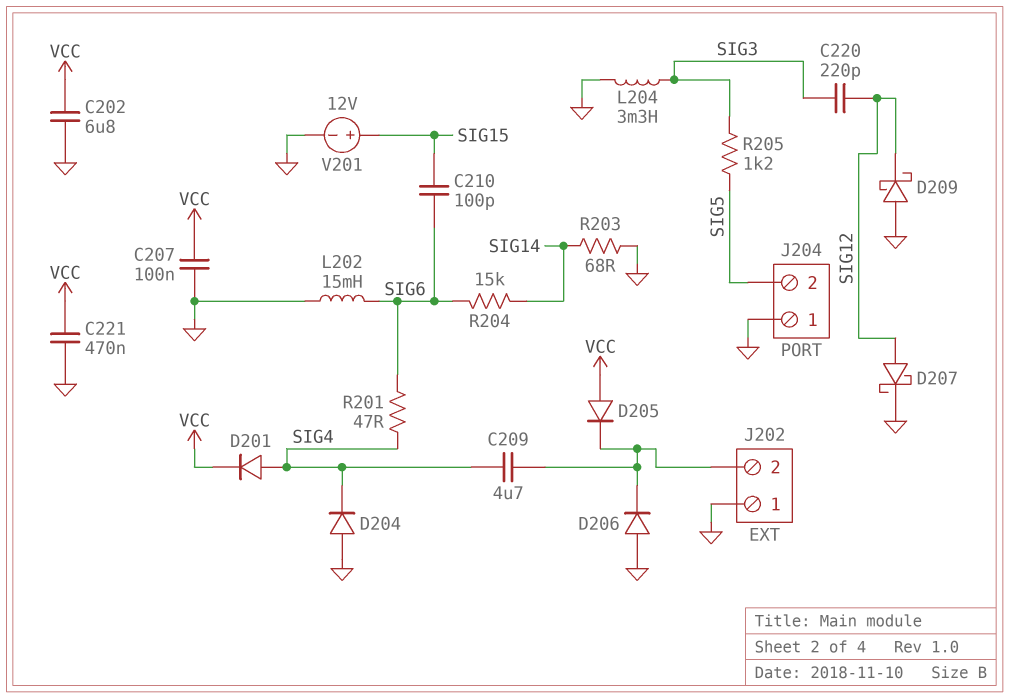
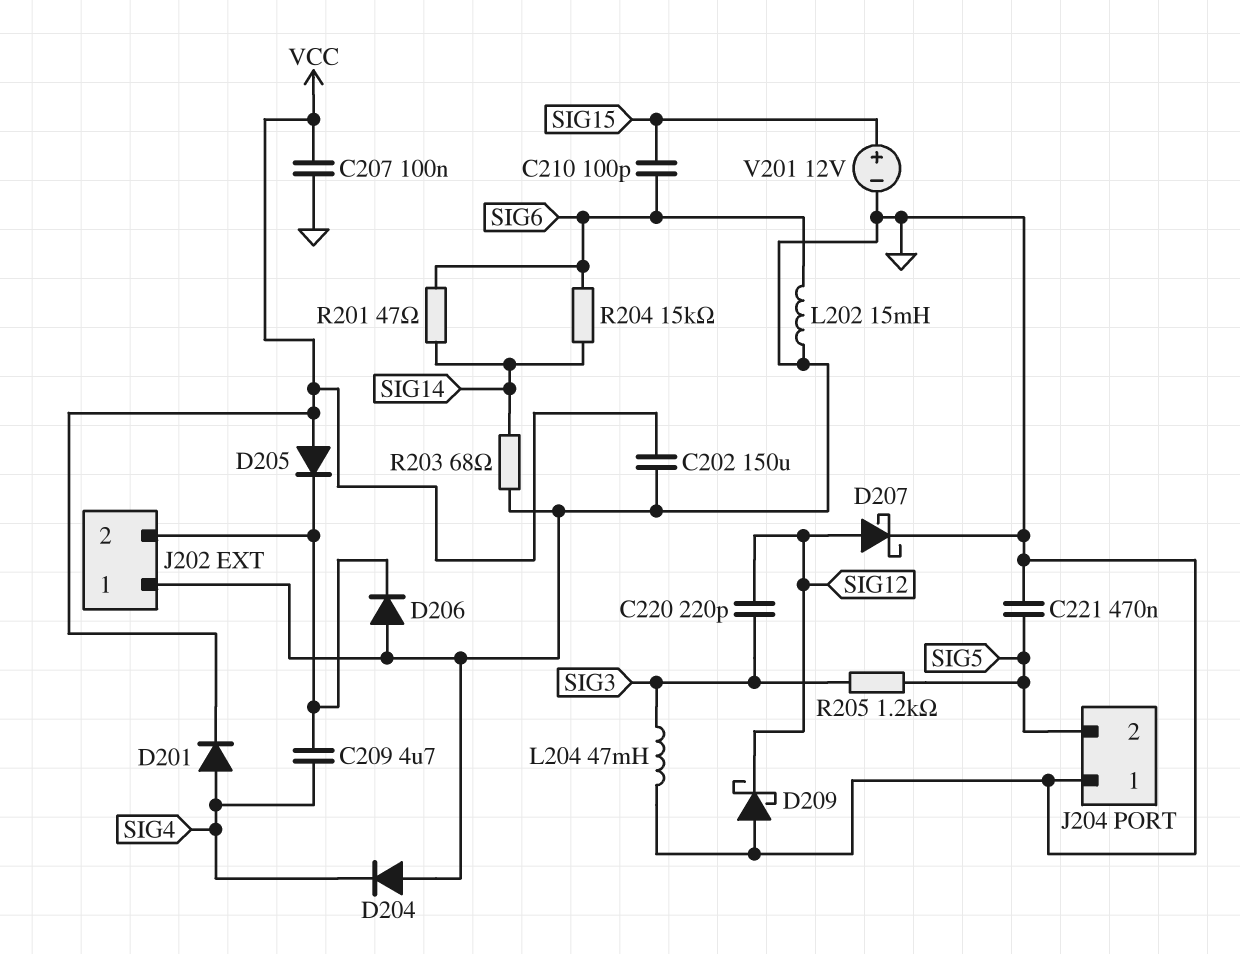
C202: 6.8uF (GND, VCC) -> 150uF (GND, VCC)
C221: 470nF (GND, VCC) -> 470nF (GND, SIG5)
L204: 3.3mH (GND, SIG3) -> 47mH (GND, SIG3)
R201: 47 (SIG4, SIG6) -> 47 (SIG6, SIG14)

